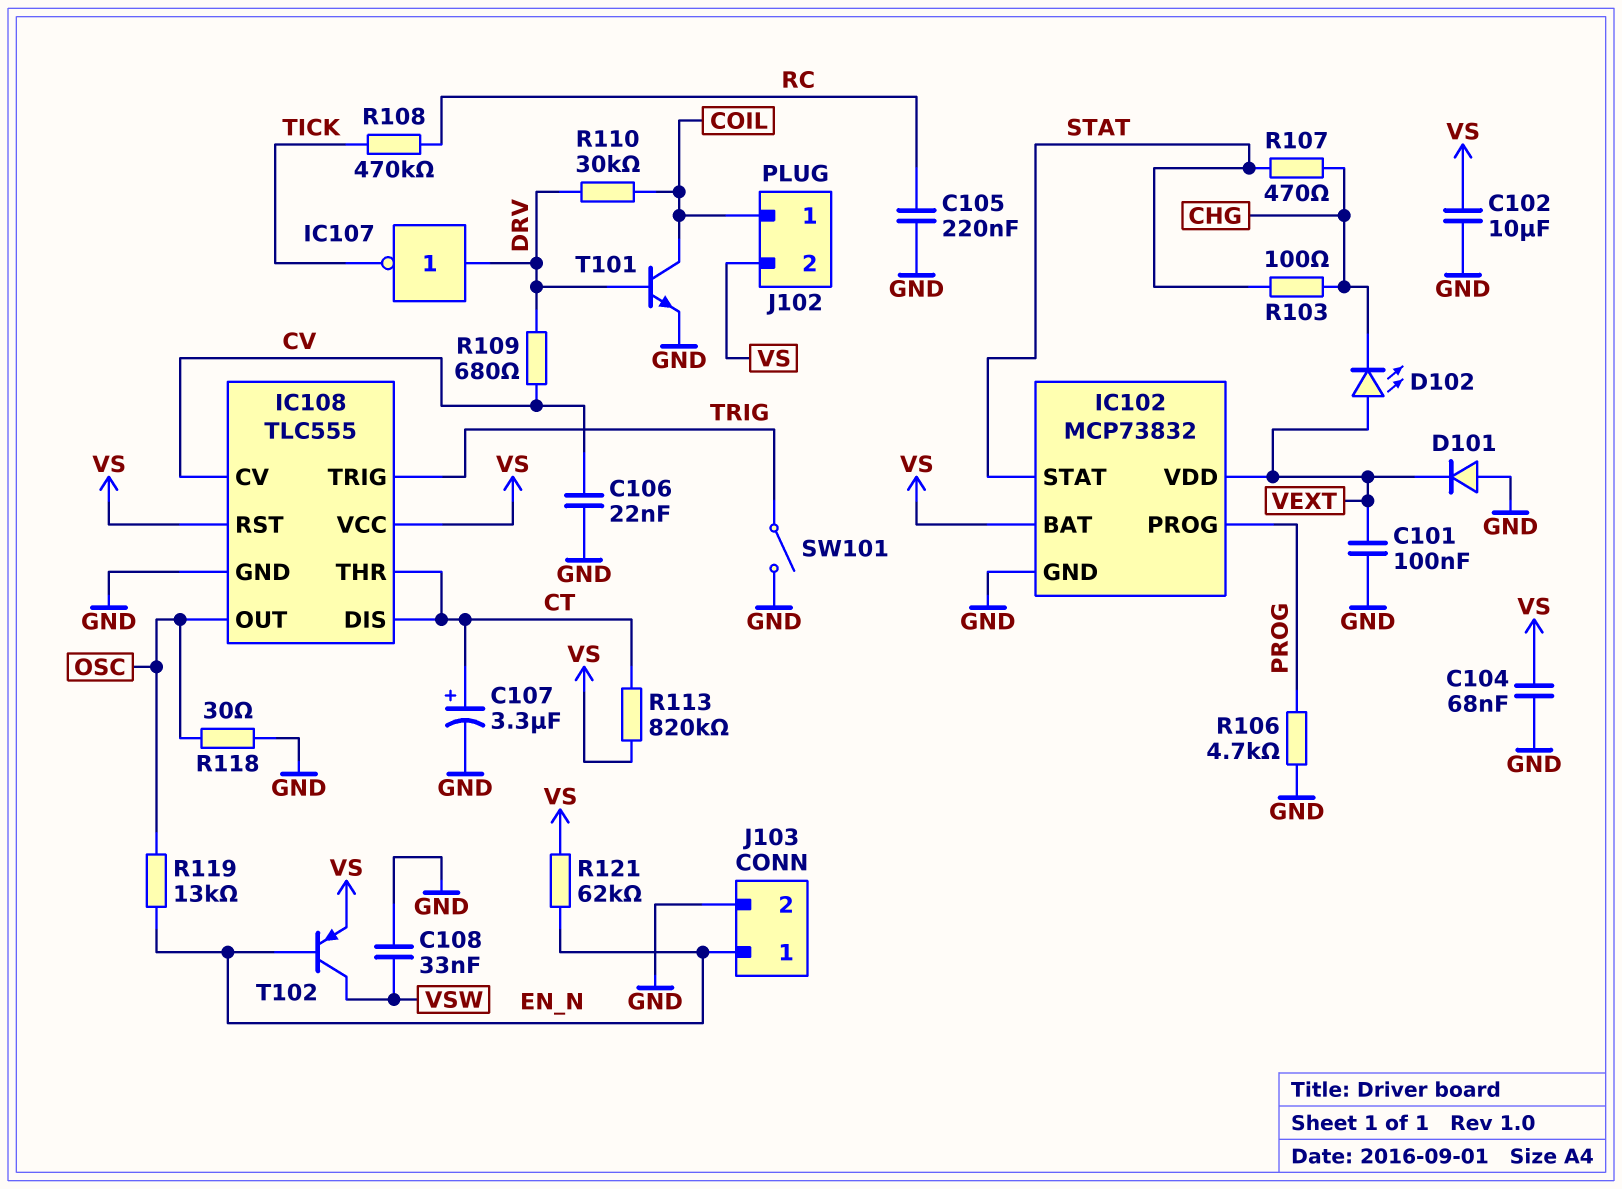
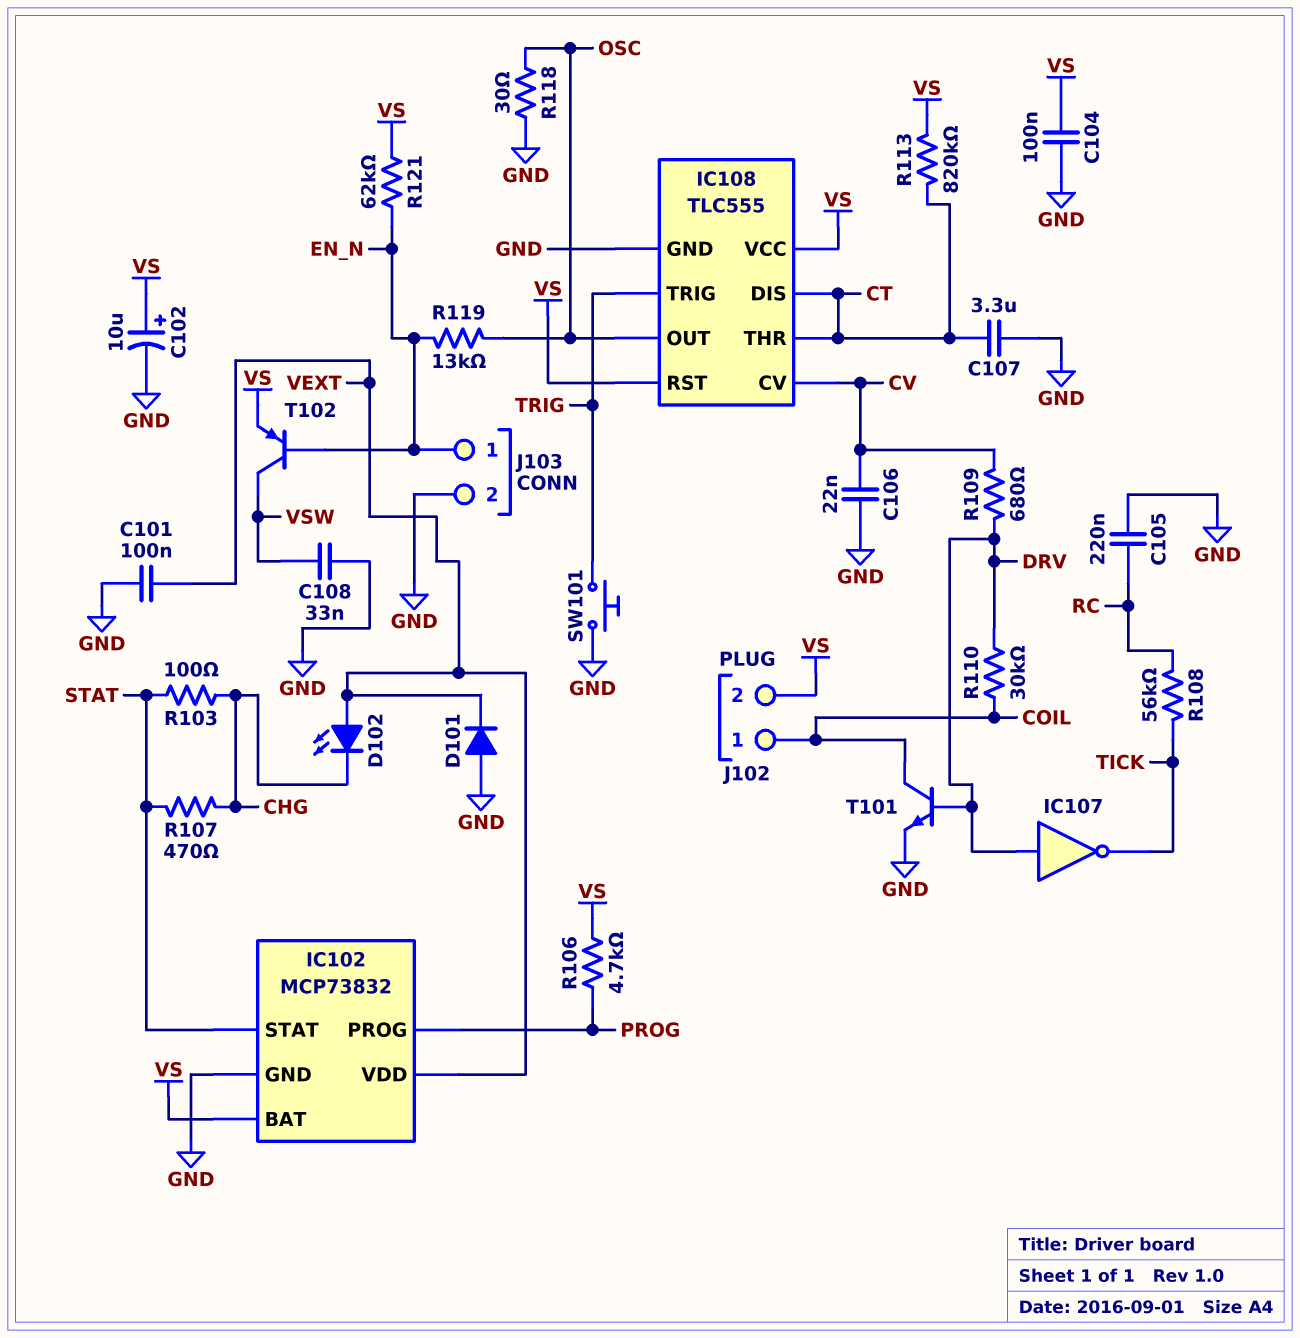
C102: 10uF (GND, VS) -> 10uF (plus VS, minus GND)
C104: 68nF (GND, VS) -> 100nF (GND, VS)
C107: 3.3uF (plus CT, minus GND) -> 3.3uF (CT, GND)
R106: 4.7k (GND, PROG) -> 4.7k (PROG, VS)
R108: 470k (RC, TICK) -> 56k (RC, TICK)
SW101: switch (GND, TRIG) -> button (GND, TRIG)

